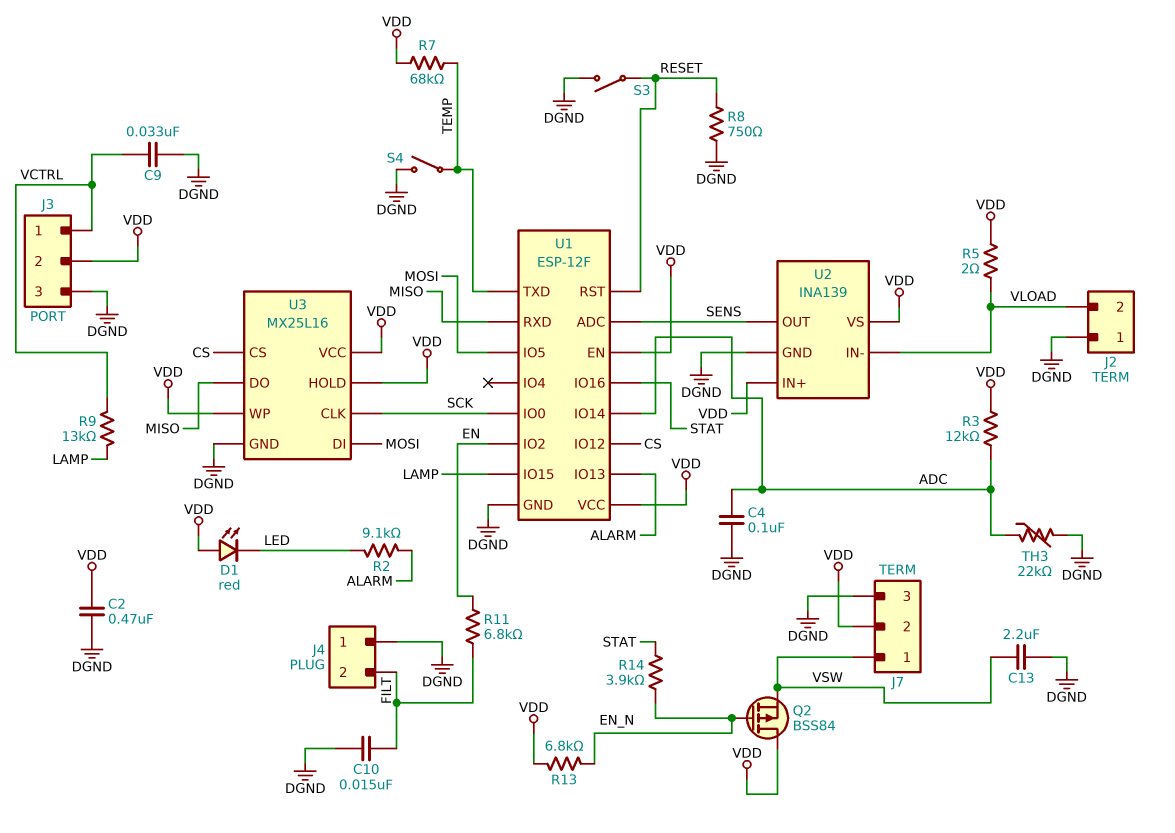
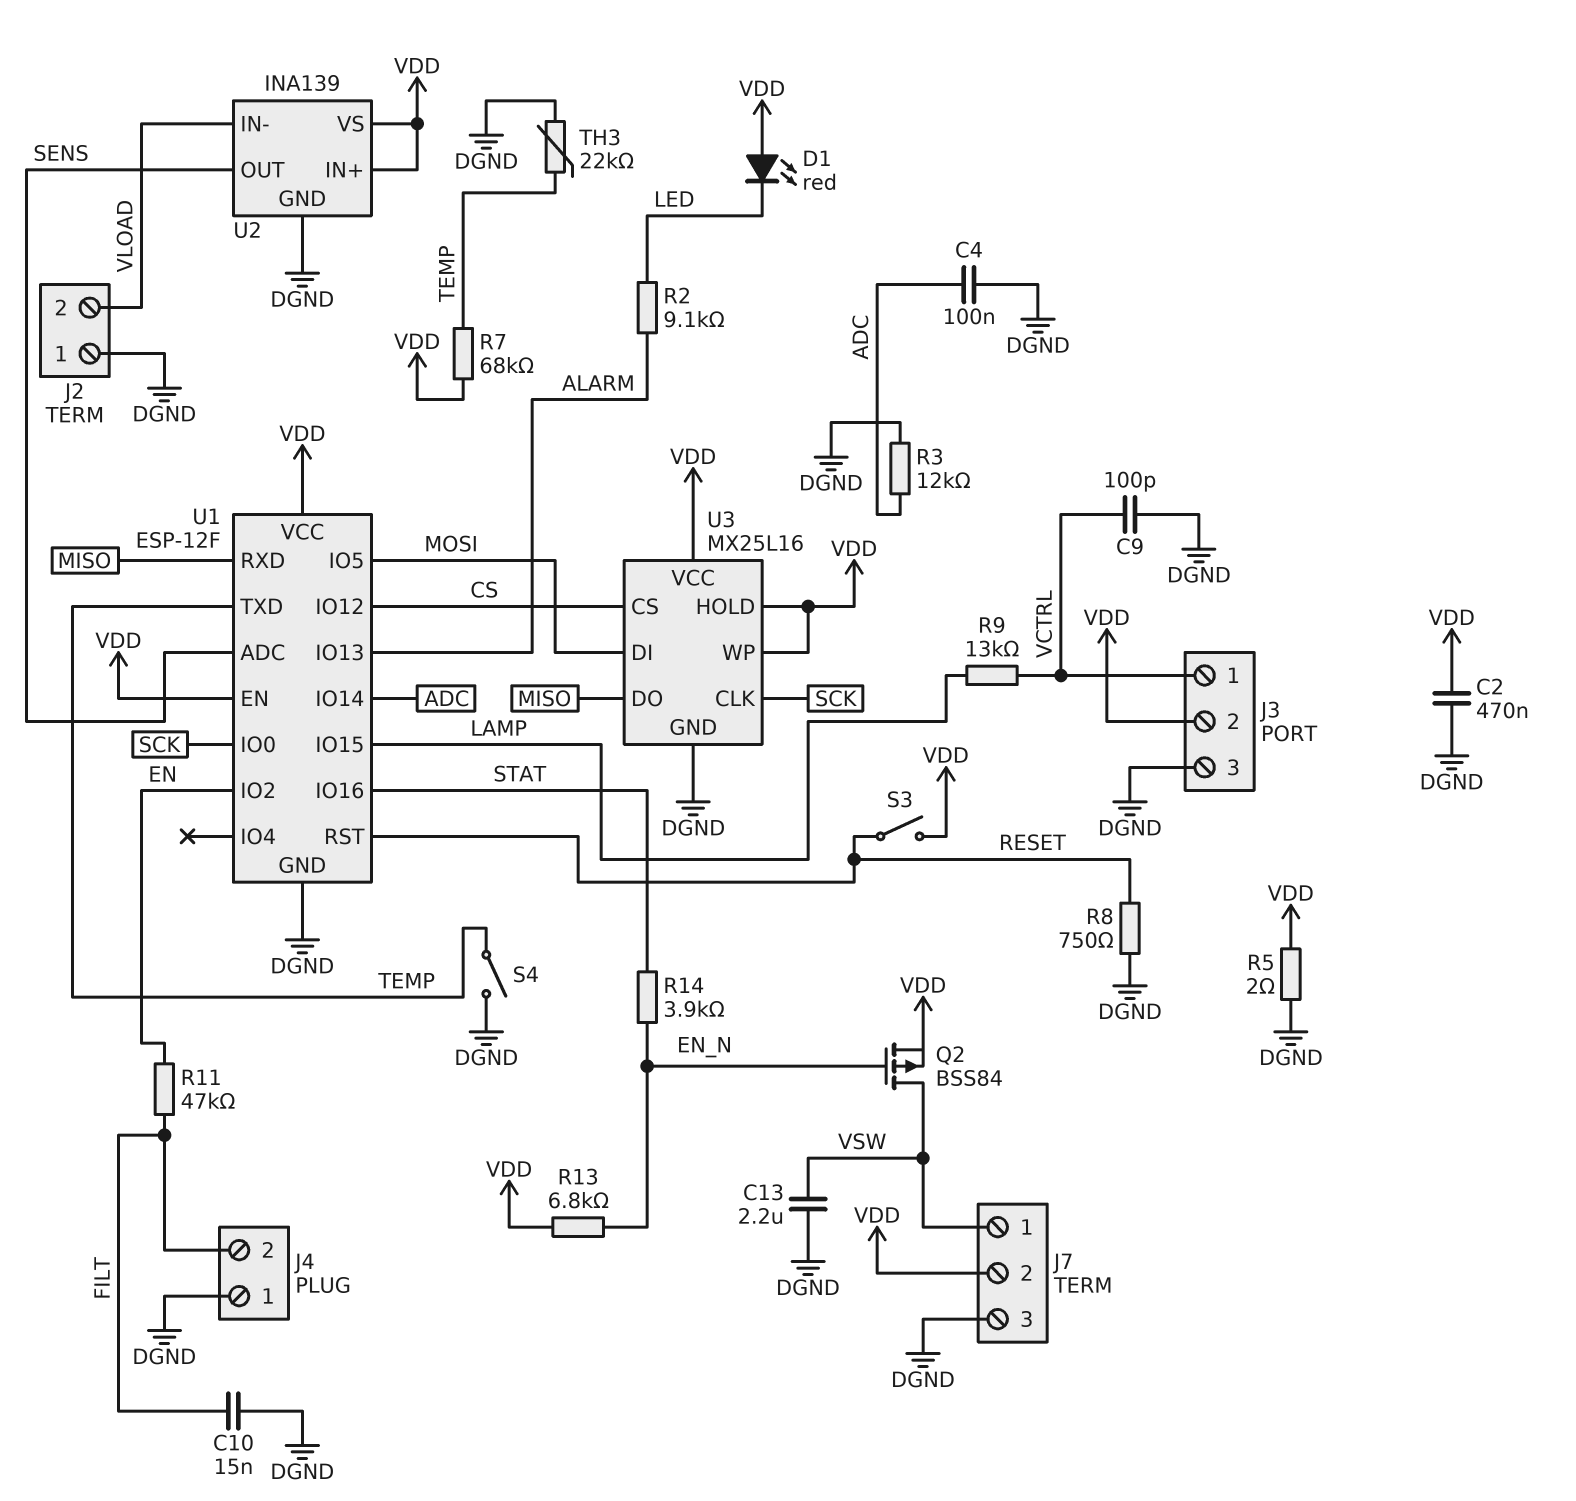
C9: 33nF (DGND, VCTRL) -> 100pF (DGND, VCTRL)
Q2: PMOS BSS84 (G EN_N, D VDD, S VSW) -> PMOS BSS84 (G EN_N, D VSW, S VDD)
R3: 12k (ADC, VDD) -> 12k (ADC, DGND)
R5: 2 (VDD, VLOAD) -> 2 (DGND, VDD)
R11: 6.8k (EN, FILT) -> 47k (EN, FILT)
S3: switch (DGND, RESET) -> switch (RESET, VDD)
TH3: 22k (ADC, DGND) -> 22k (DGND, TEMP)

